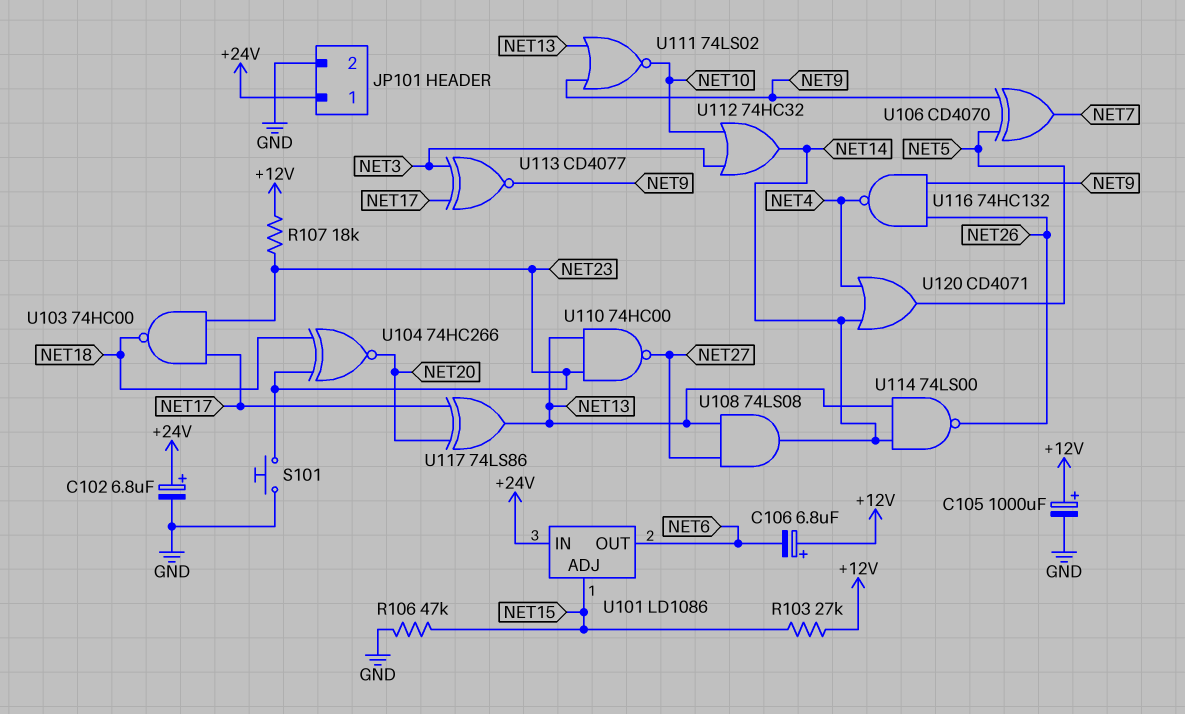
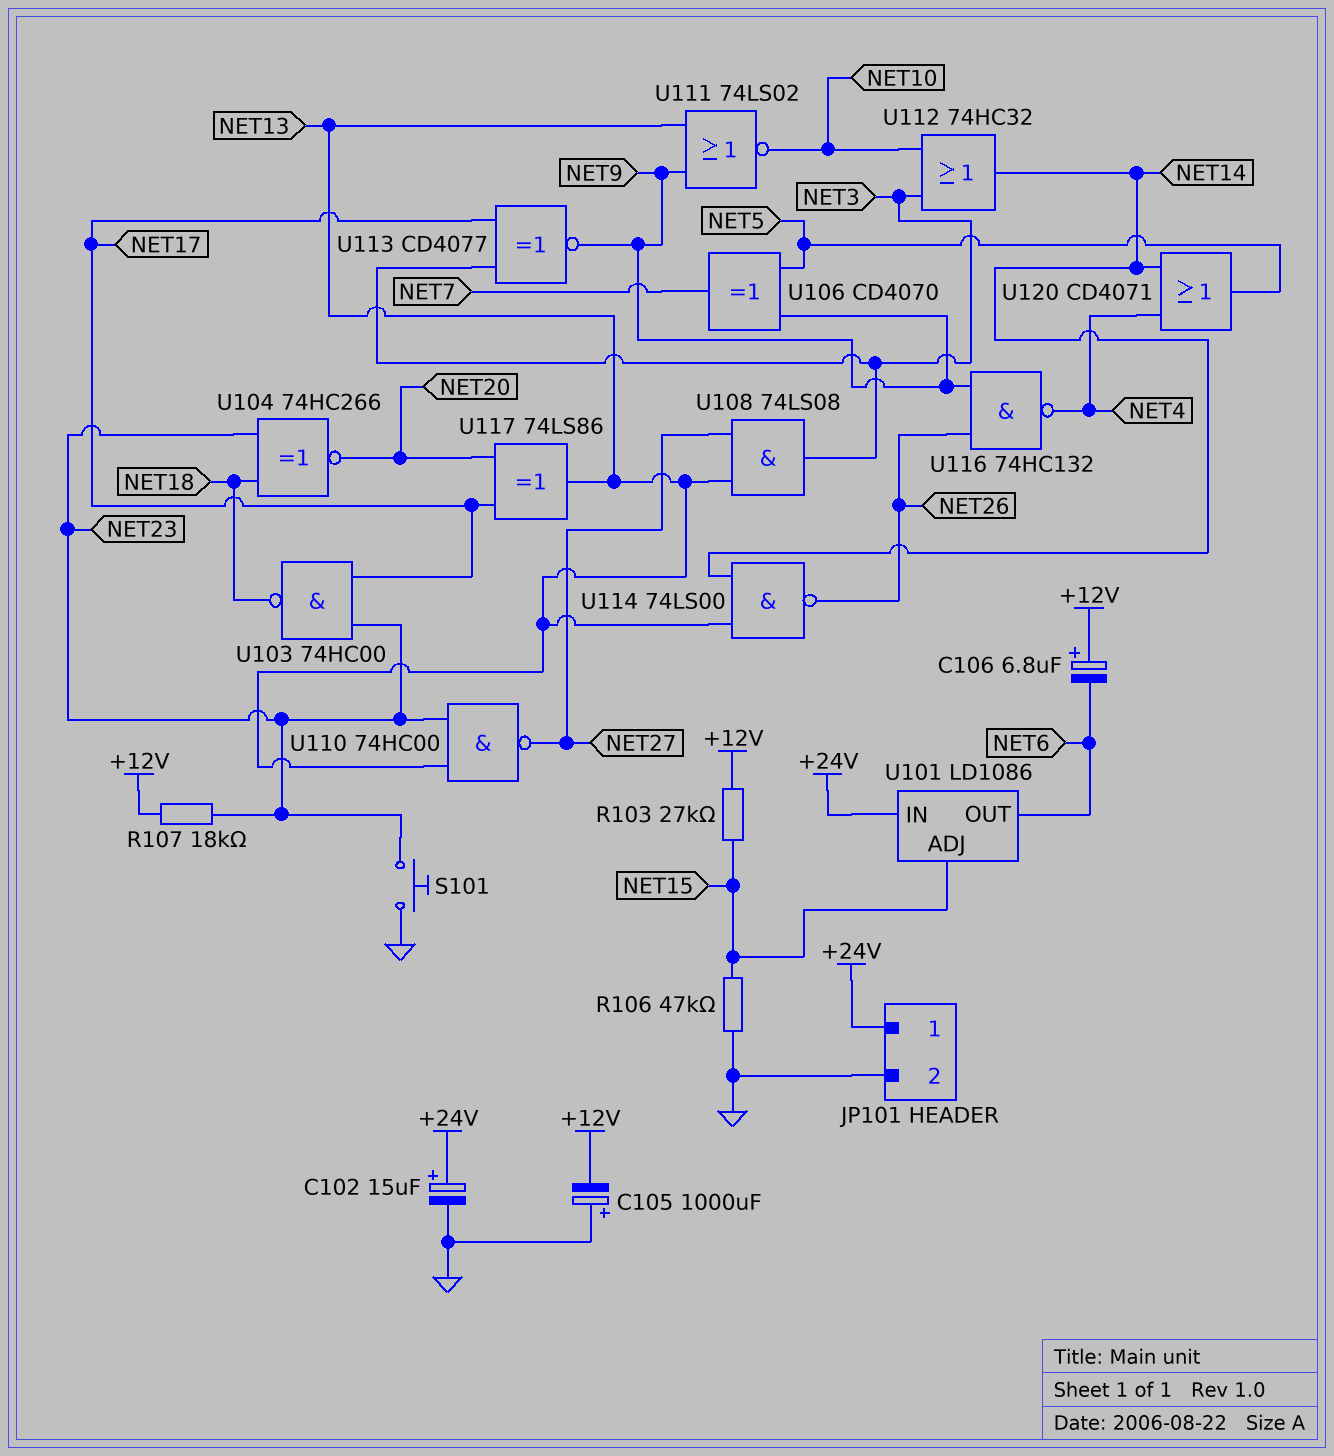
C102: 6.8uF (plus +24V, minus GND) -> 15uF (plus +24V, minus GND)
C105: 1000uF (plus +12V, minus GND) -> 1000uF (plus GND, minus +12V)
U108: AND 74LS08 (in NET13, in NET27, out NET14) -> AND 74LS08 (in NET13, in NET27, out NET3)

